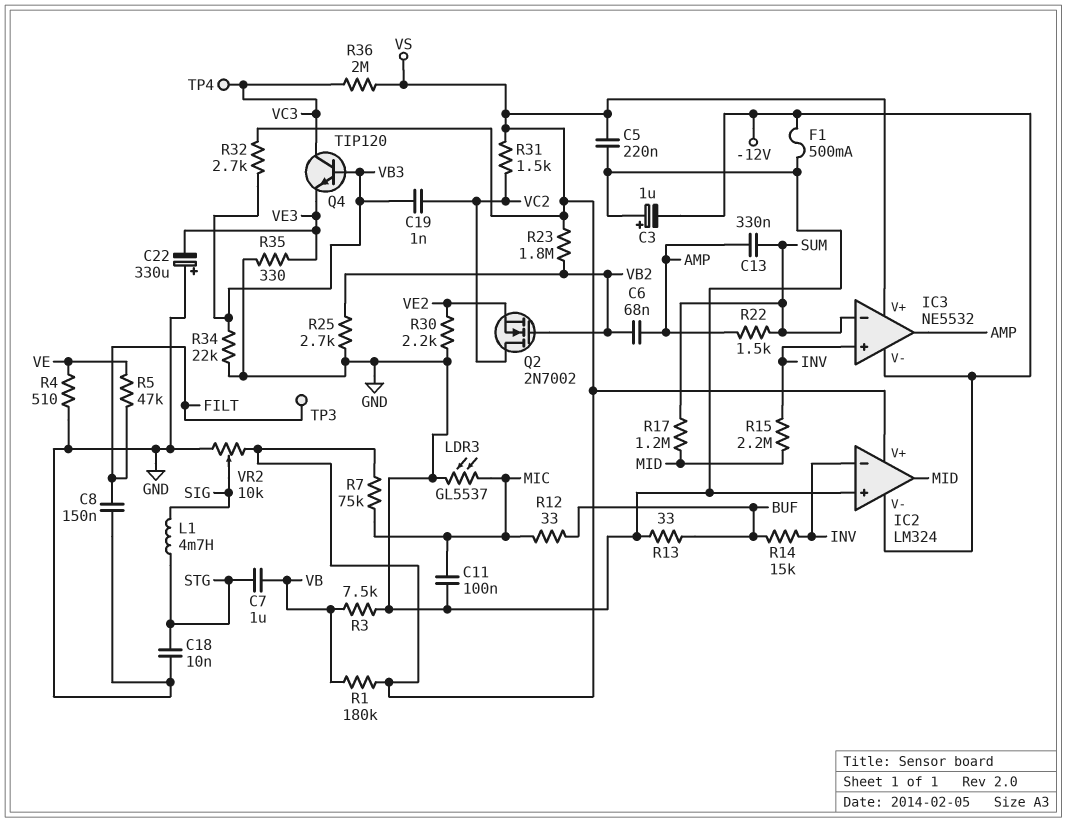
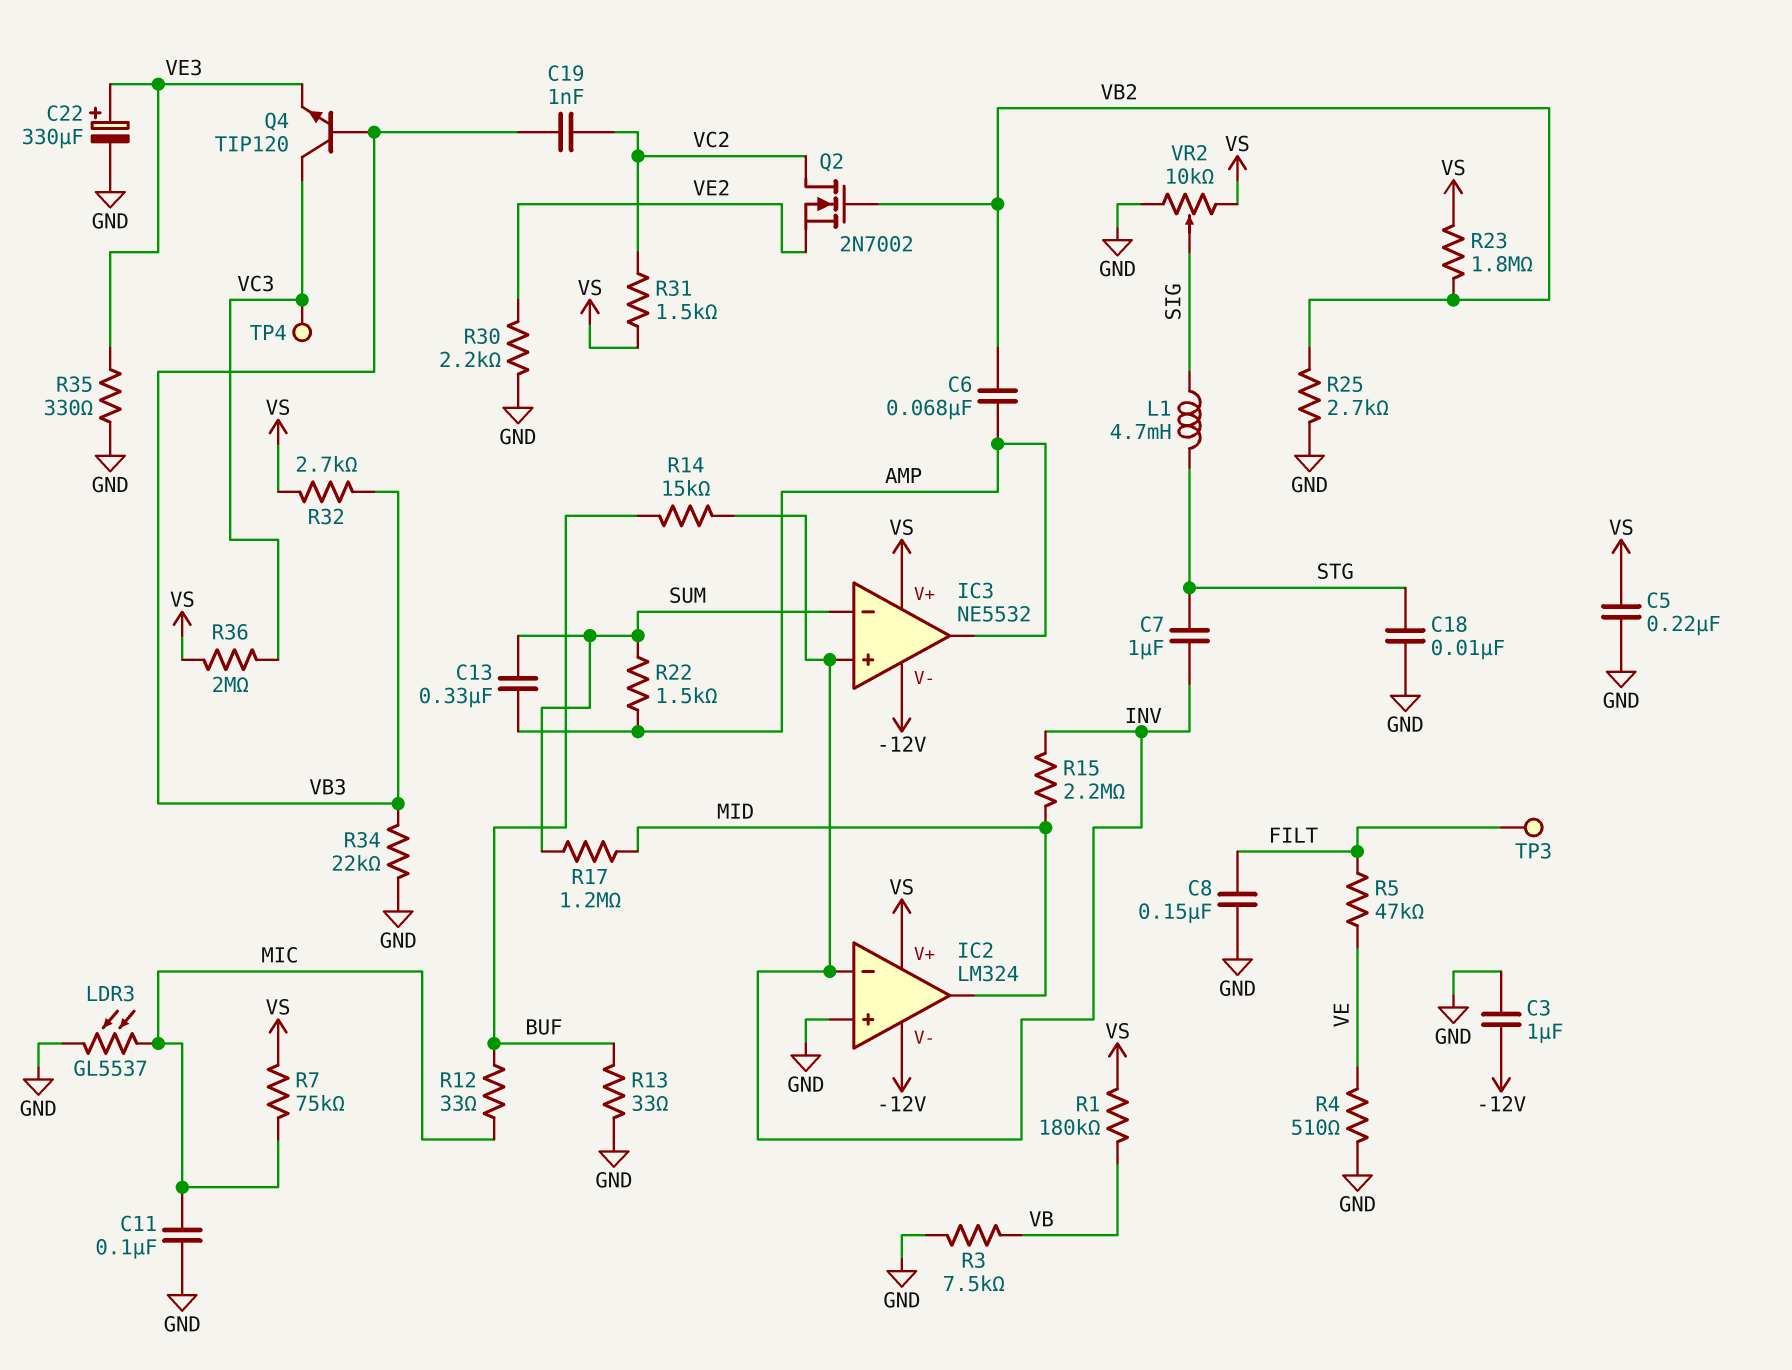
C3: 1uF (plus GND, minus -12V) -> 1uF (-12V, GND)
C7: 1uF (STG, VB) -> 1uF (INV, STG)
C22: 330uF (plus GND, minus VE3) -> 330uF (plus VE3, minus GND)
F1: 500mA (-12V, GND) -> none

